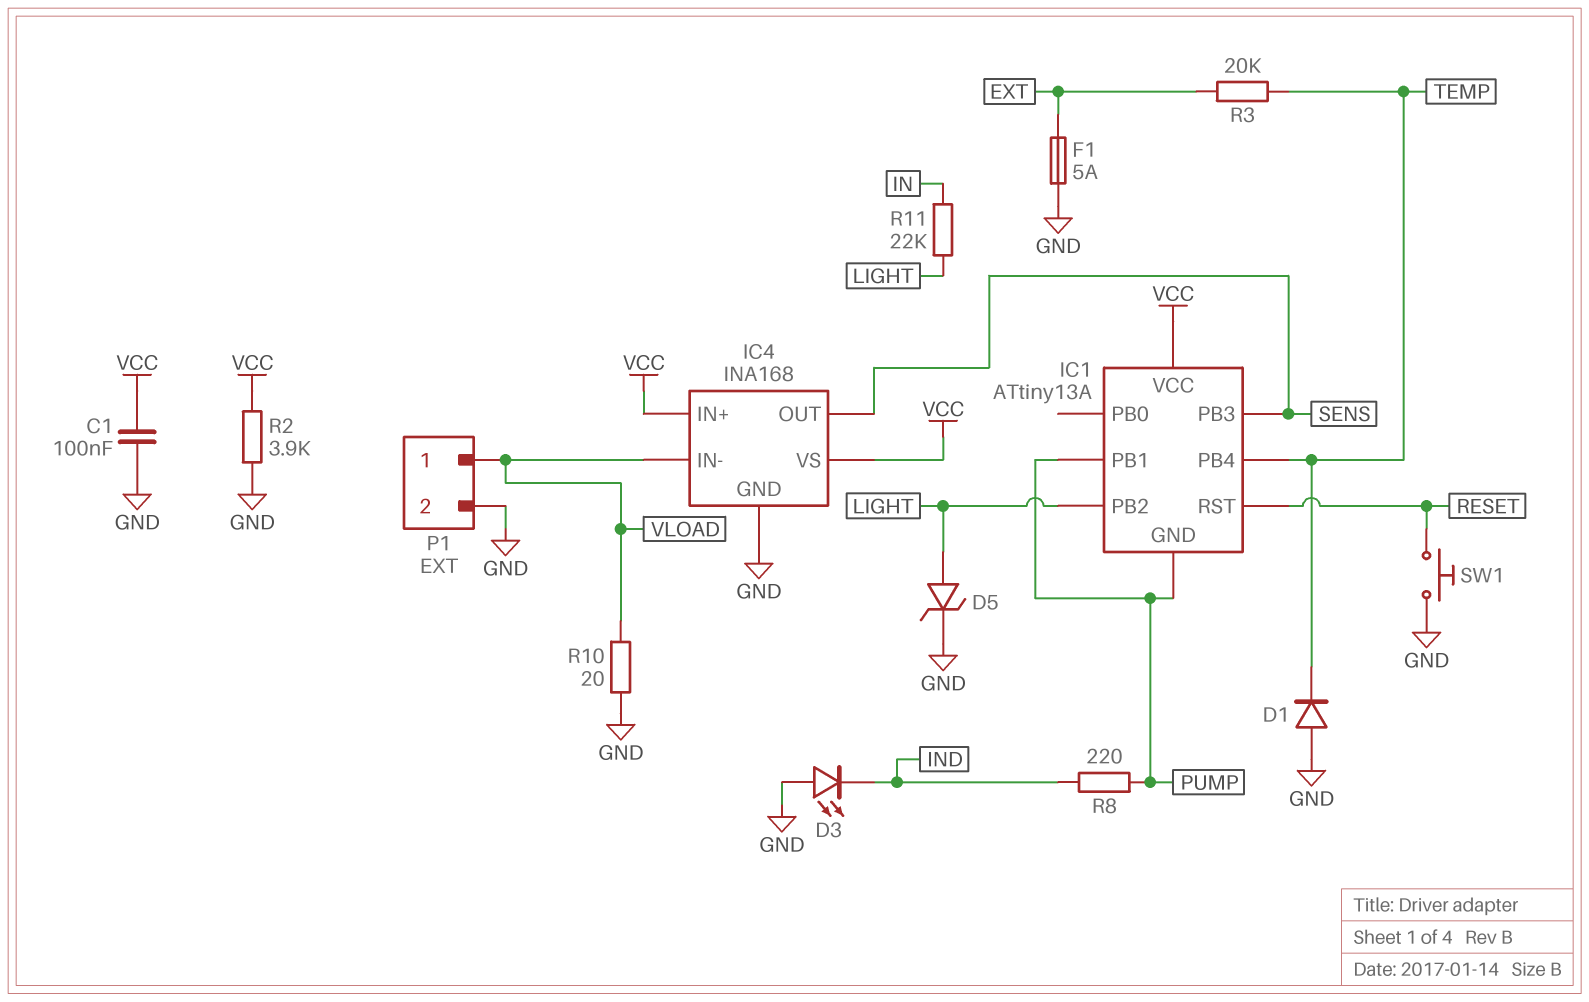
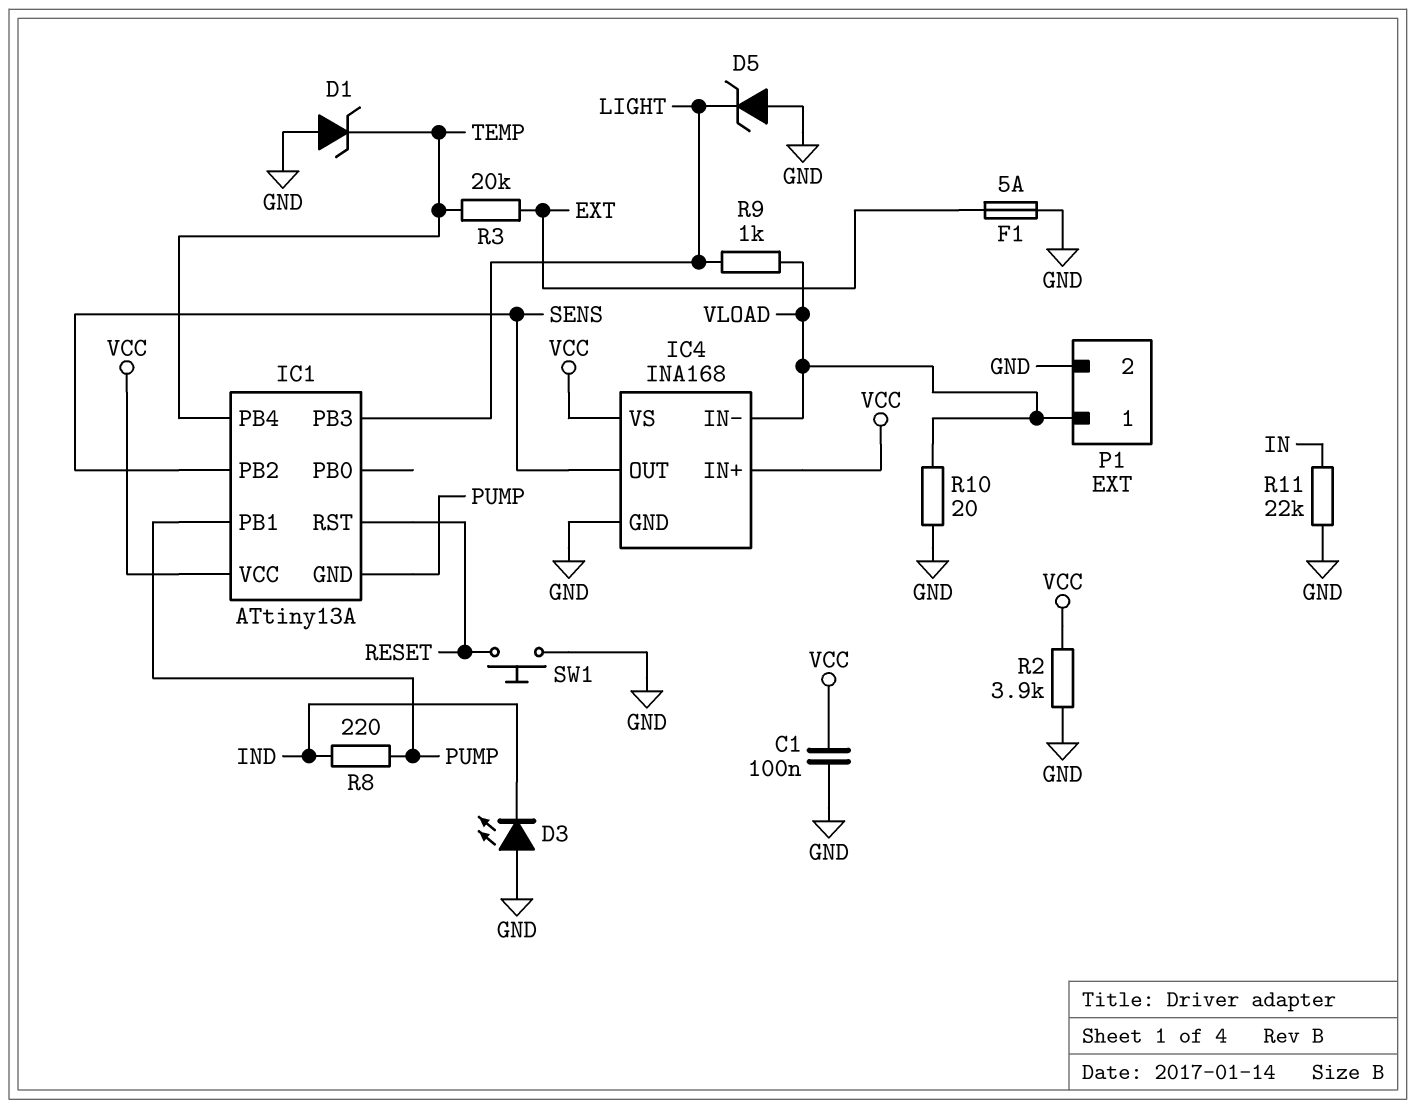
D1: diode (A GND, K TEMP) -> zener (A GND, K TEMP)
D5: zener (A LIGHT, K GND) -> zener (A GND, K LIGHT)
IC1 pin PB2: LIGHT -> SENS
IC1 pin PB3: SENS -> LIGHT
R9: none -> 1k (LIGHT, VLOAD)
R11: 22k (IN, LIGHT) -> 22k (GND, IN)

